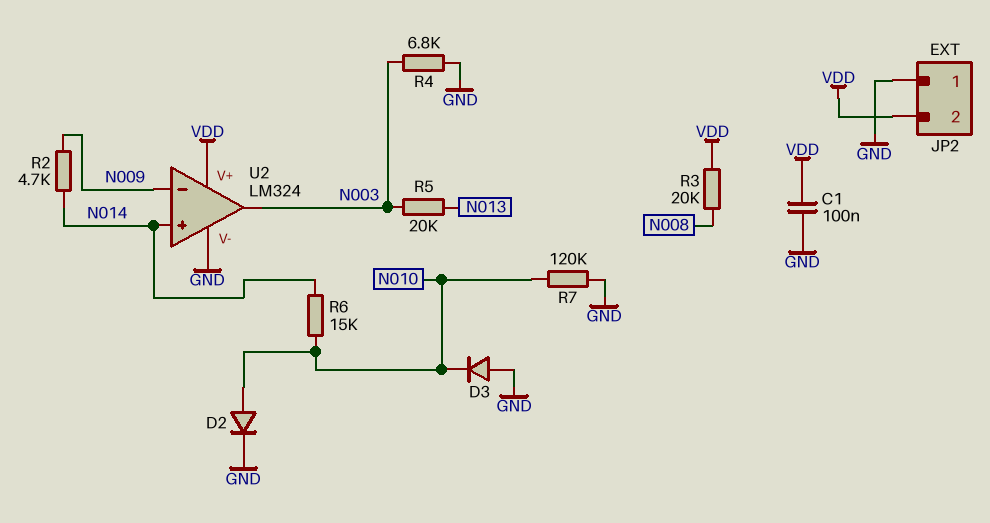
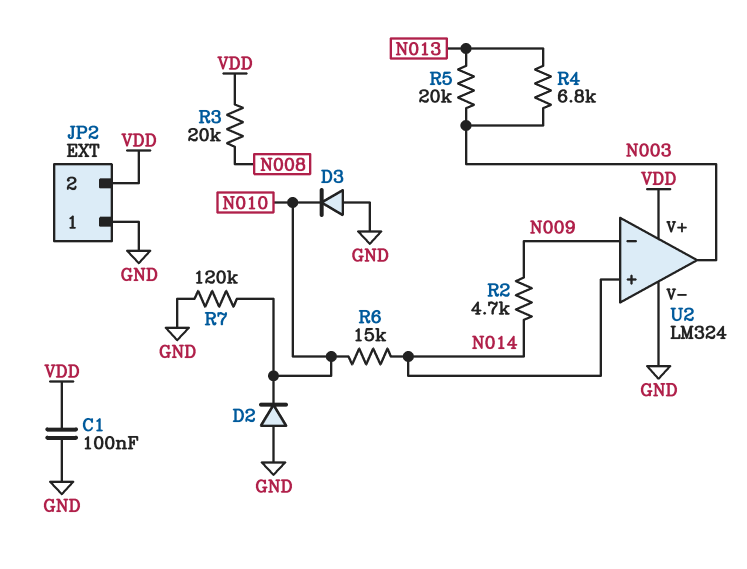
D2: diode (A N010, K GND) -> diode (A GND, K N010)
R4: 6.8k (GND, N003) -> 6.8k (N003, N013)

